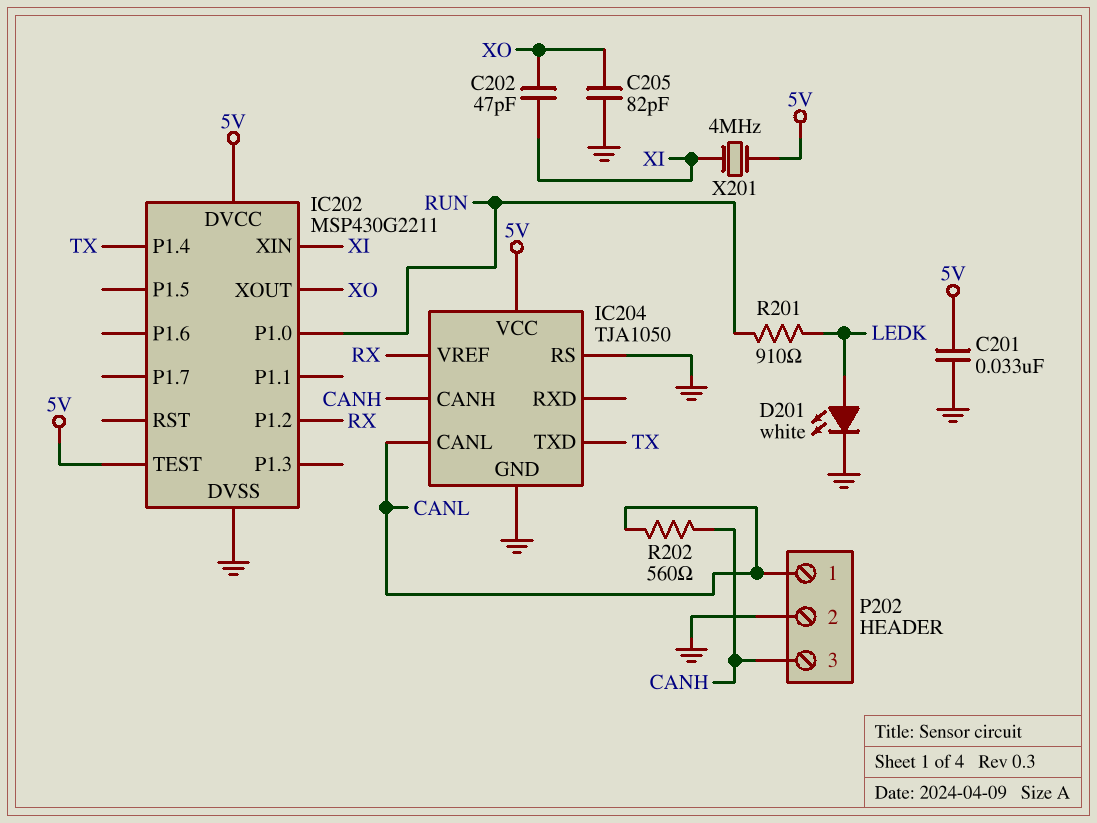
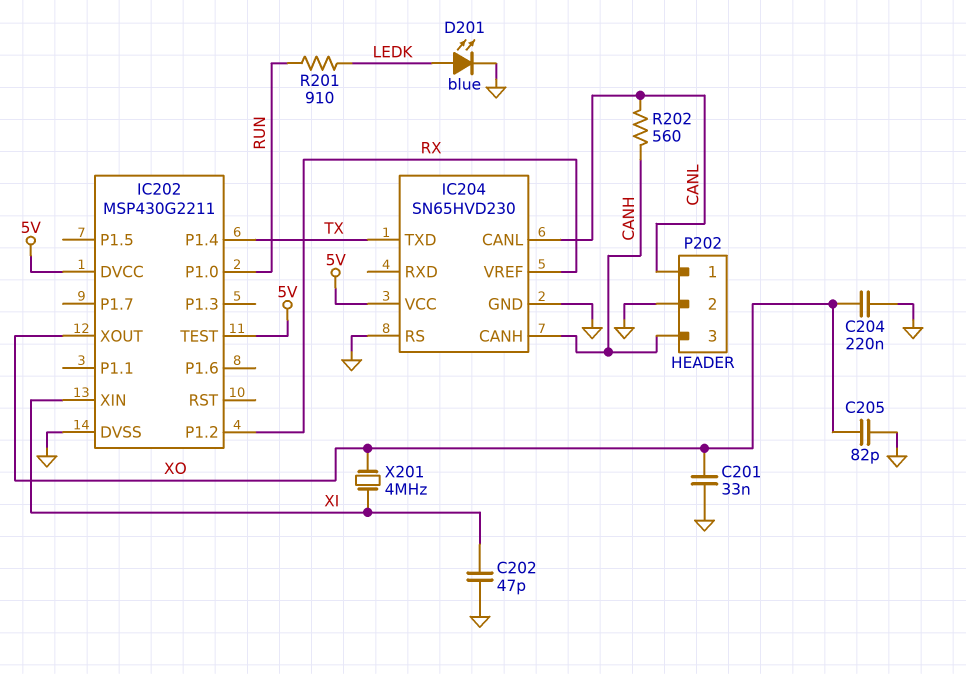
C201: 33nF (5V, GND) -> 33nF (GND, XO)
C202: 47pF (XI, XO) -> 47pF (GND, XI)
C204: none -> 220nF (GND, XO)
D201: LED white (A LEDK, K GND) -> LED blue (A LEDK, K GND)
IC204: TJA1050 -> SN65HVD230
X201: 4MHz (5V, XI) -> 4MHz (XI, XO)

